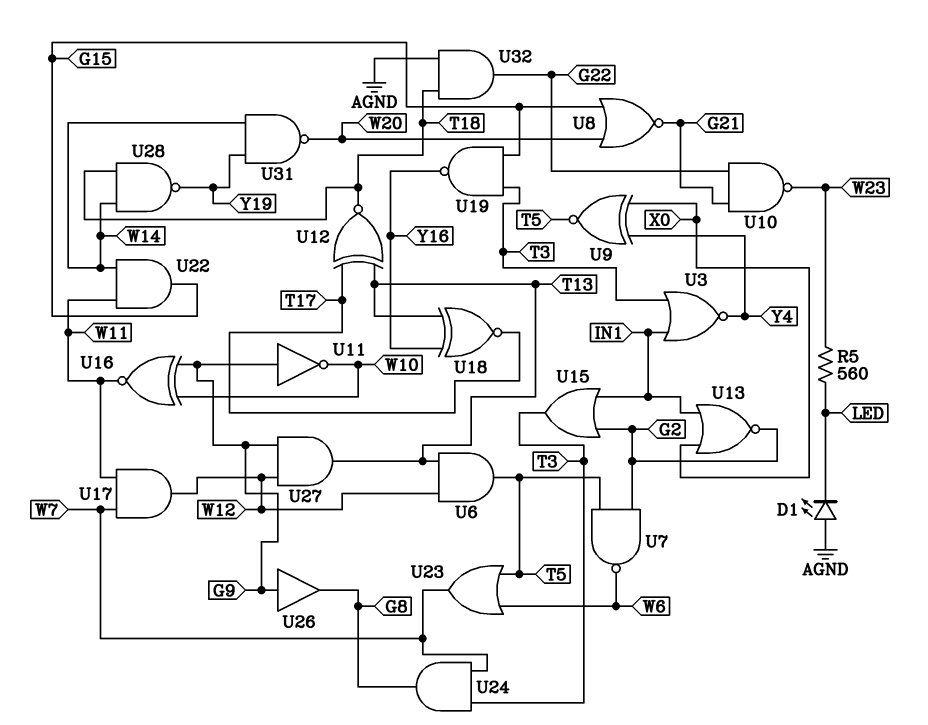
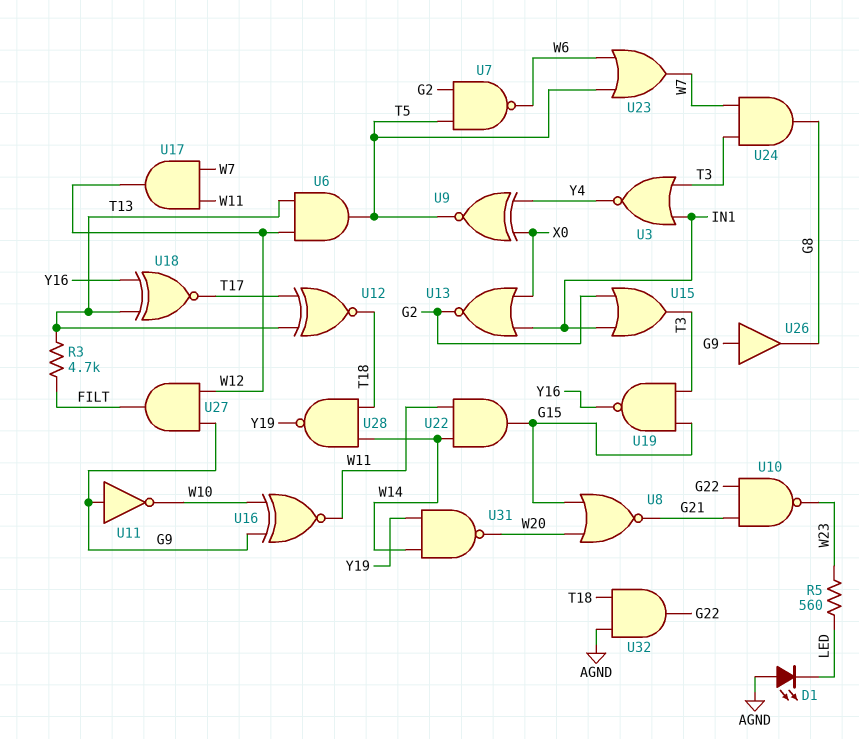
R3: none -> 4.7k (FILT, T13)
U27: AND (in G9, in W12, out T13) -> AND (in G9, in W12, out FILT)

